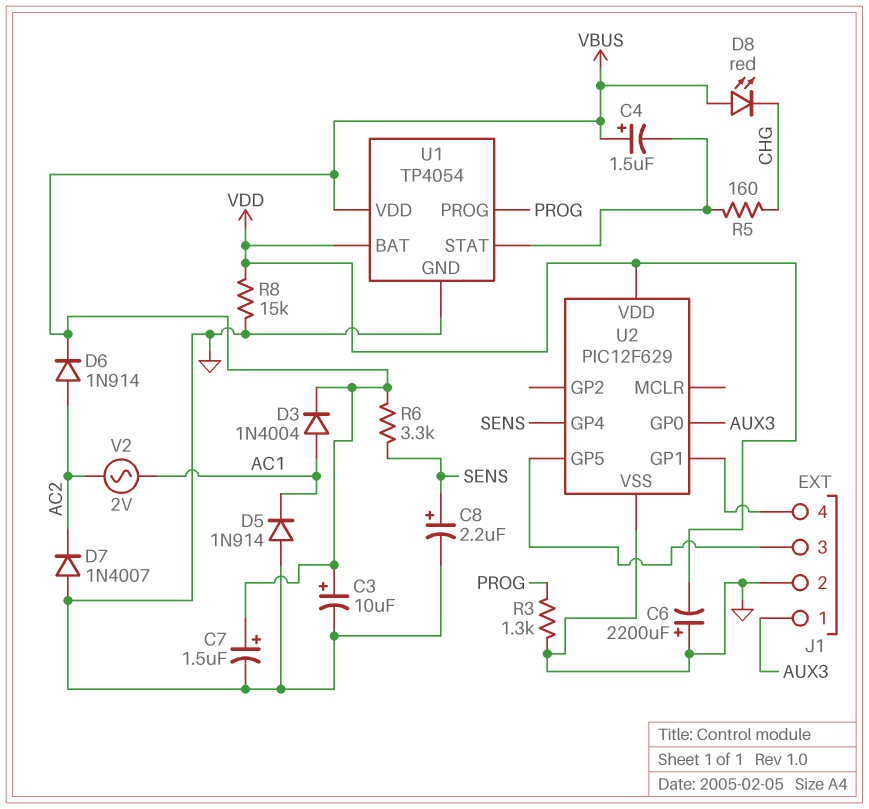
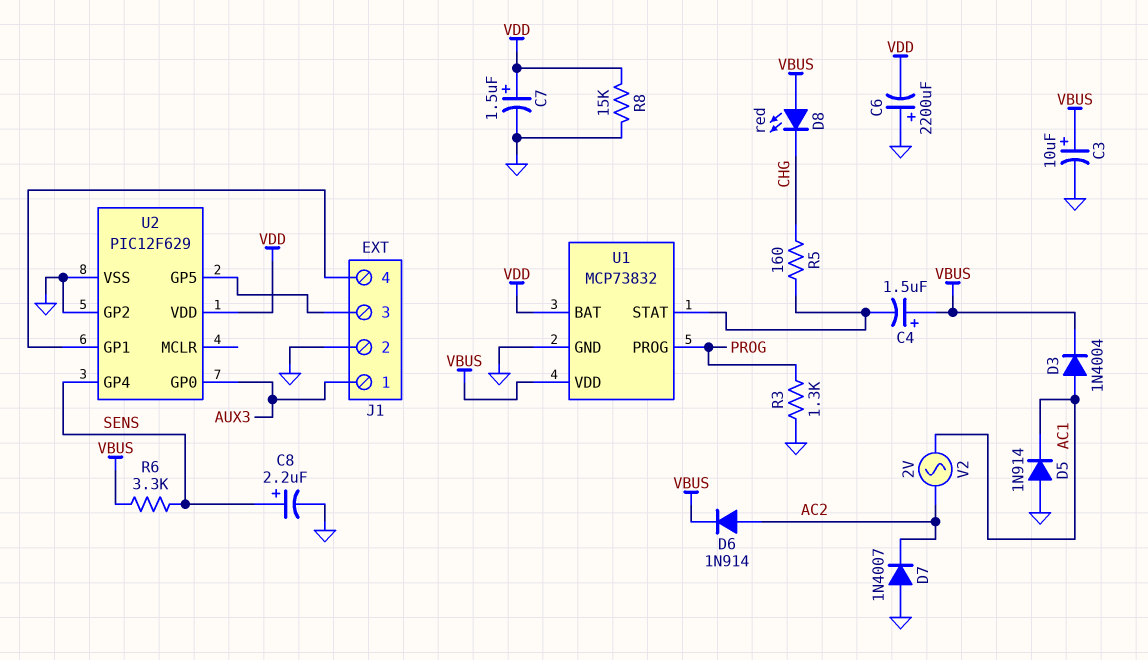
C7: 1.5uF (plus VBUS, minus GND) -> 1.5uF (plus VDD, minus GND)
U1: TP4054 -> MCP73832
U2 pin GP2: none -> GND

